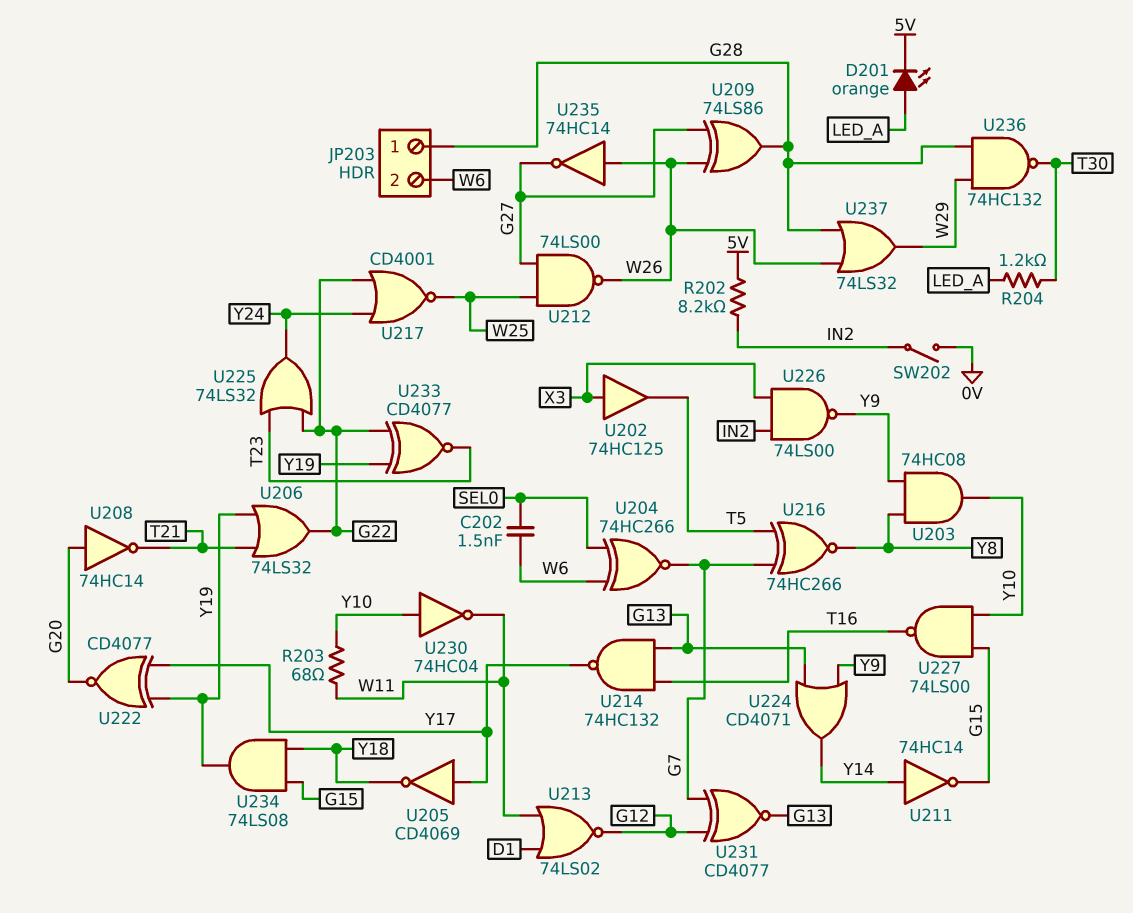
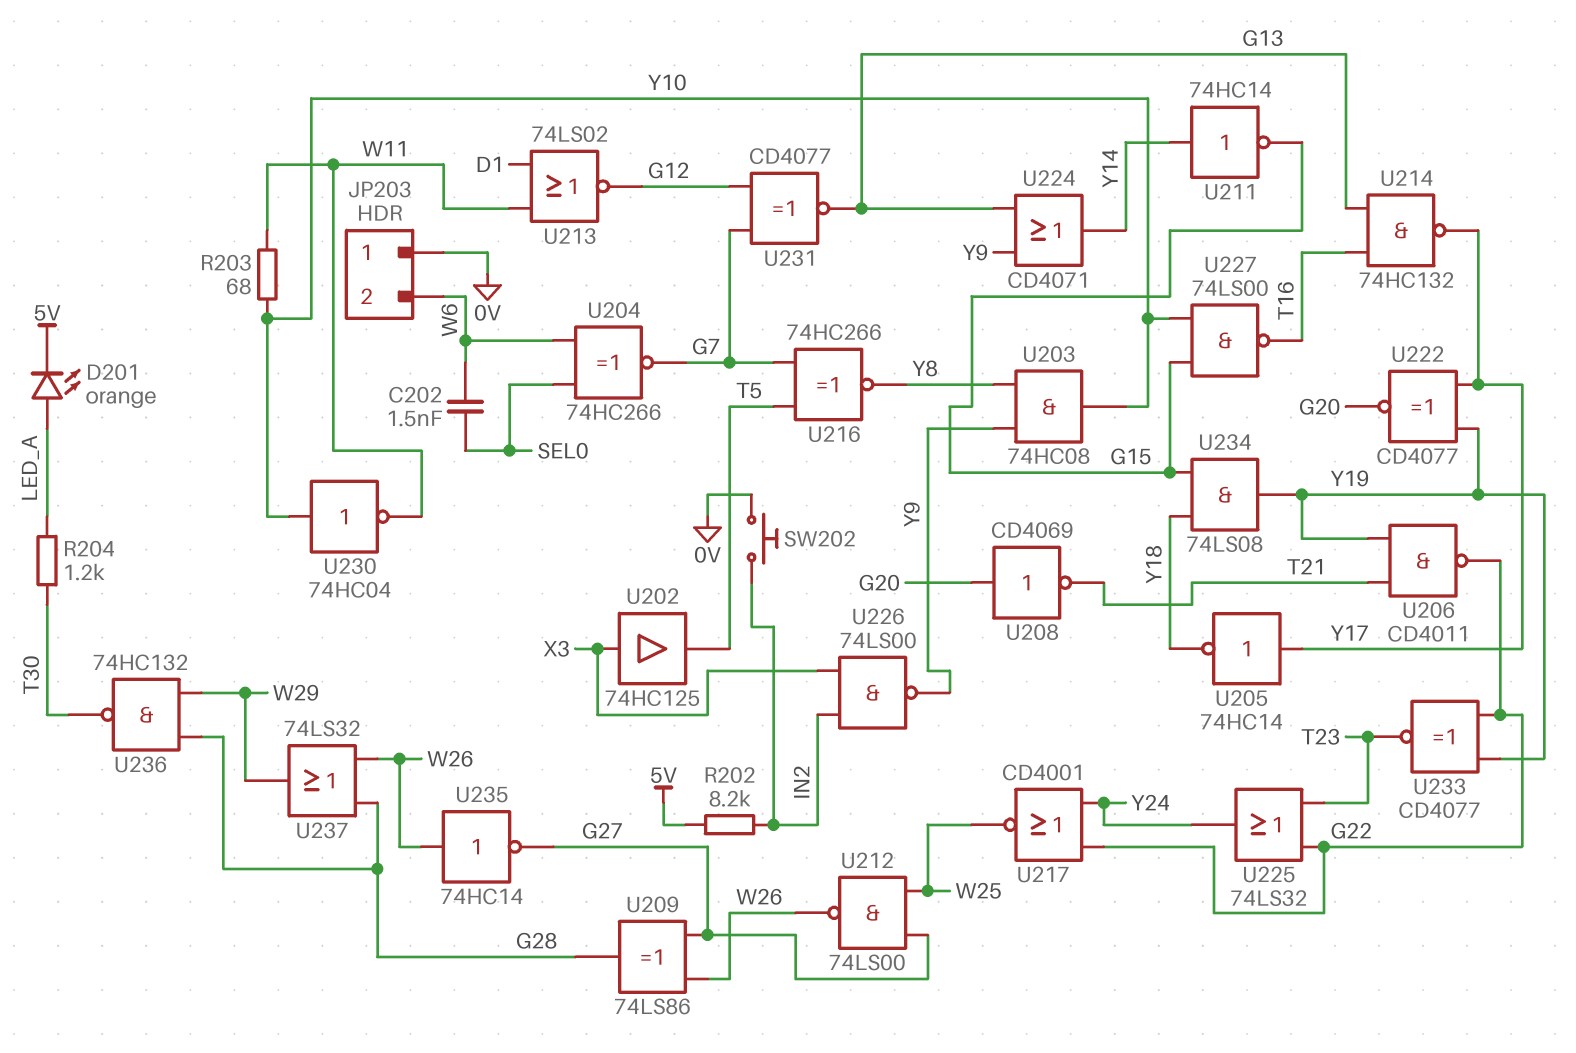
JP203 pin 1: G28 -> 0V
SW202: switch (0V, IN2) -> button (0V, IN2)
U205: NOT CD4069 (in Y17, out Y18) -> NOT 74HC14 (in Y17, out Y18)
U206: OR 74LS32 (in T21, in Y19, out G22) -> NAND CD4011 (in T21, in Y19, out G22)
U208: NOT 74HC14 (in G20, out T21) -> NOT CD4069 (in G20, out T21)

